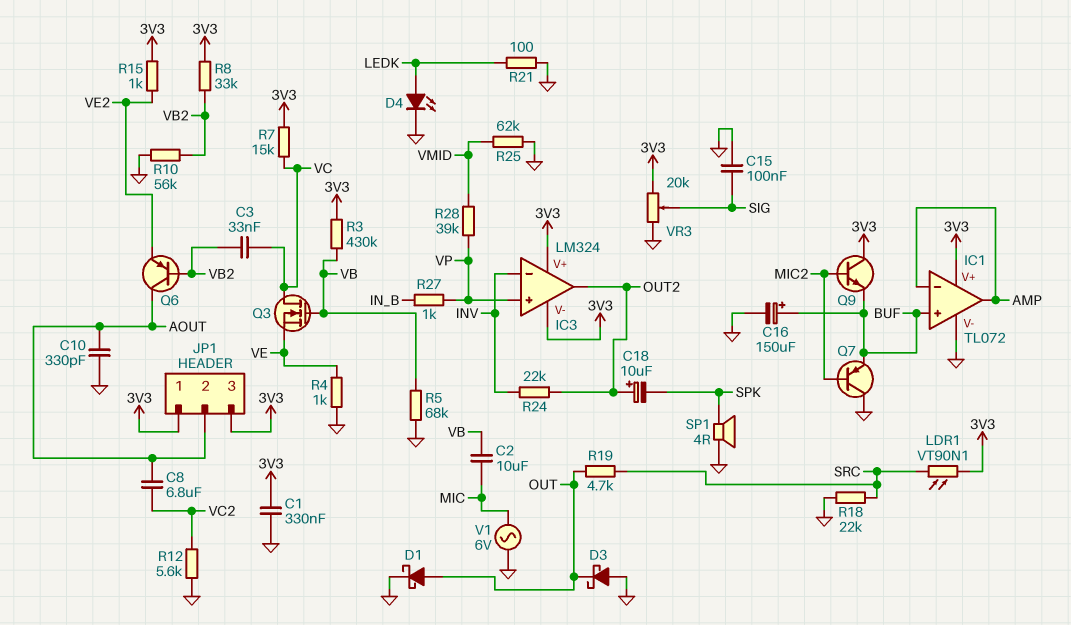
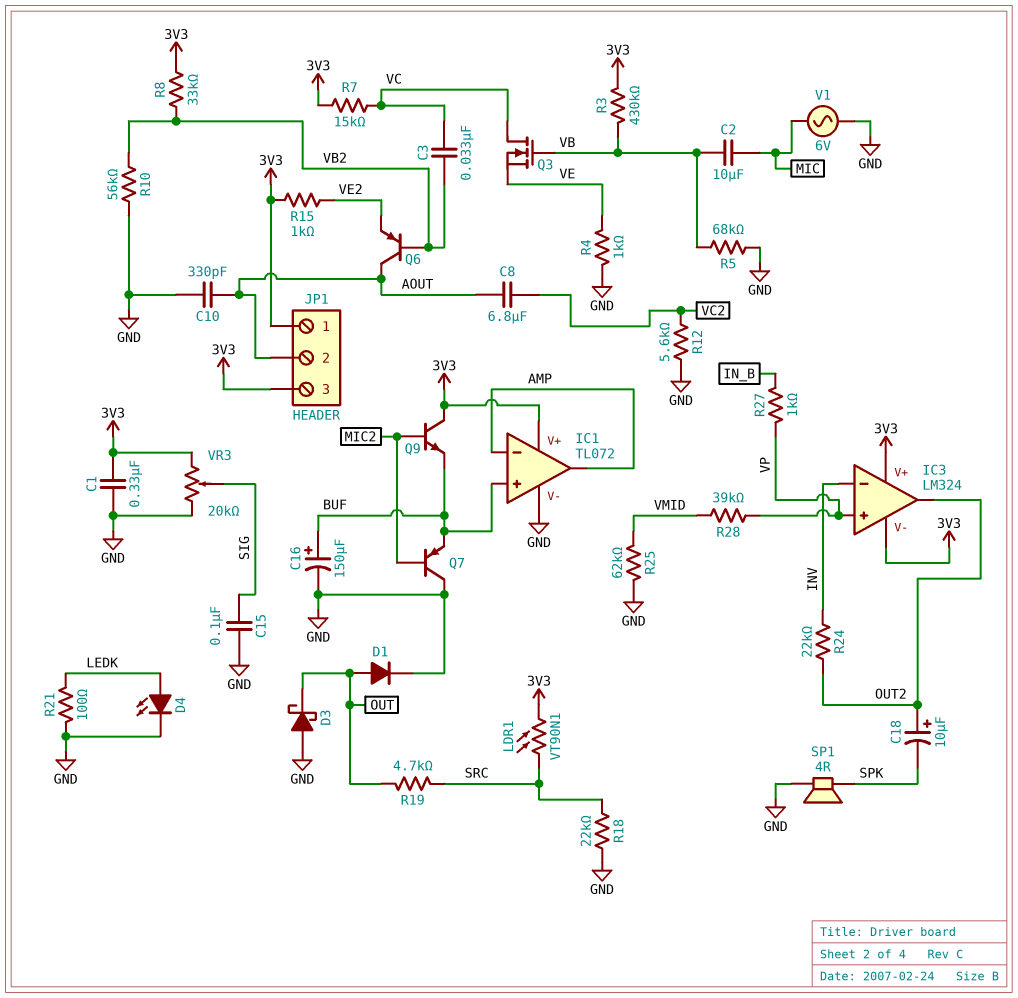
D1: schottky (A OUT, K GND) -> diode (A OUT, K GND)

